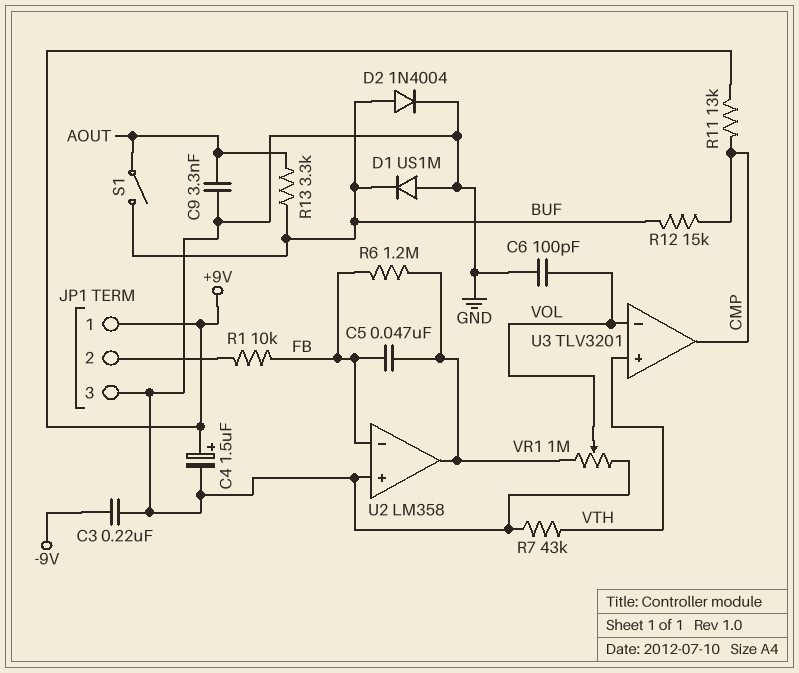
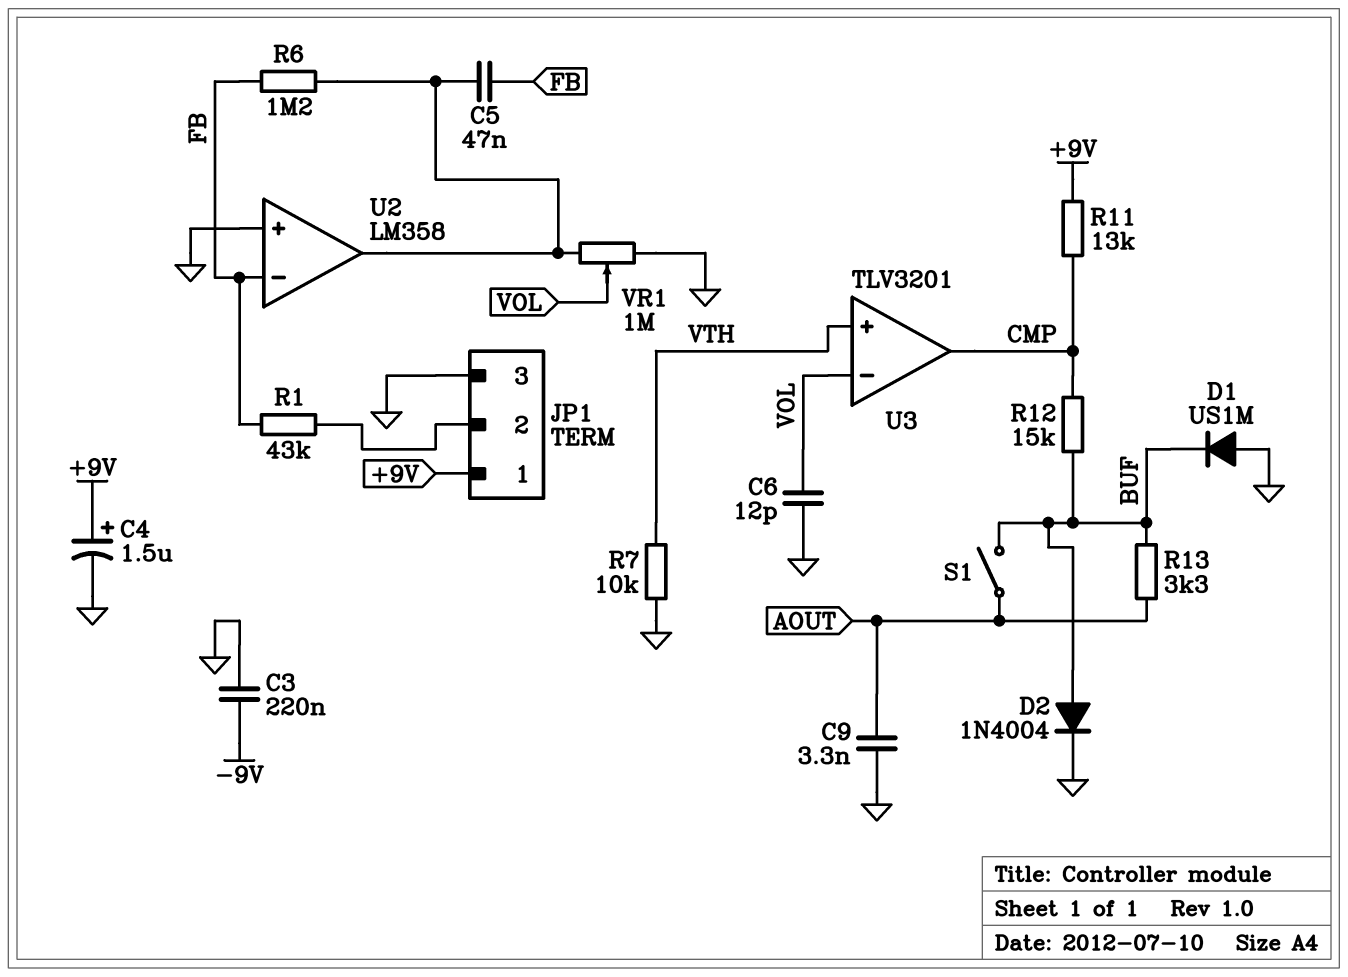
C6: 100pF (GND, VOL) -> 12pF (GND, VOL)
R1: 10k (FB, JP1/2) -> 43k (FB, JP1/2)
R7: 43k (GND, VTH) -> 10k (GND, VTH)

